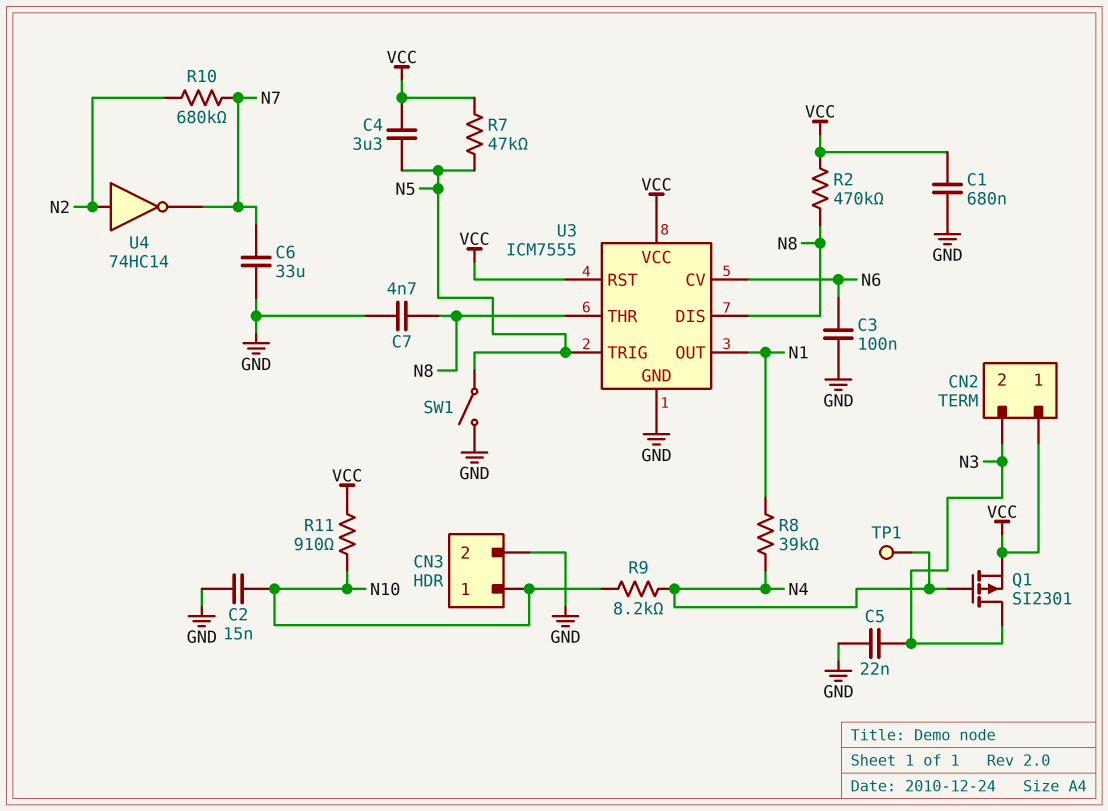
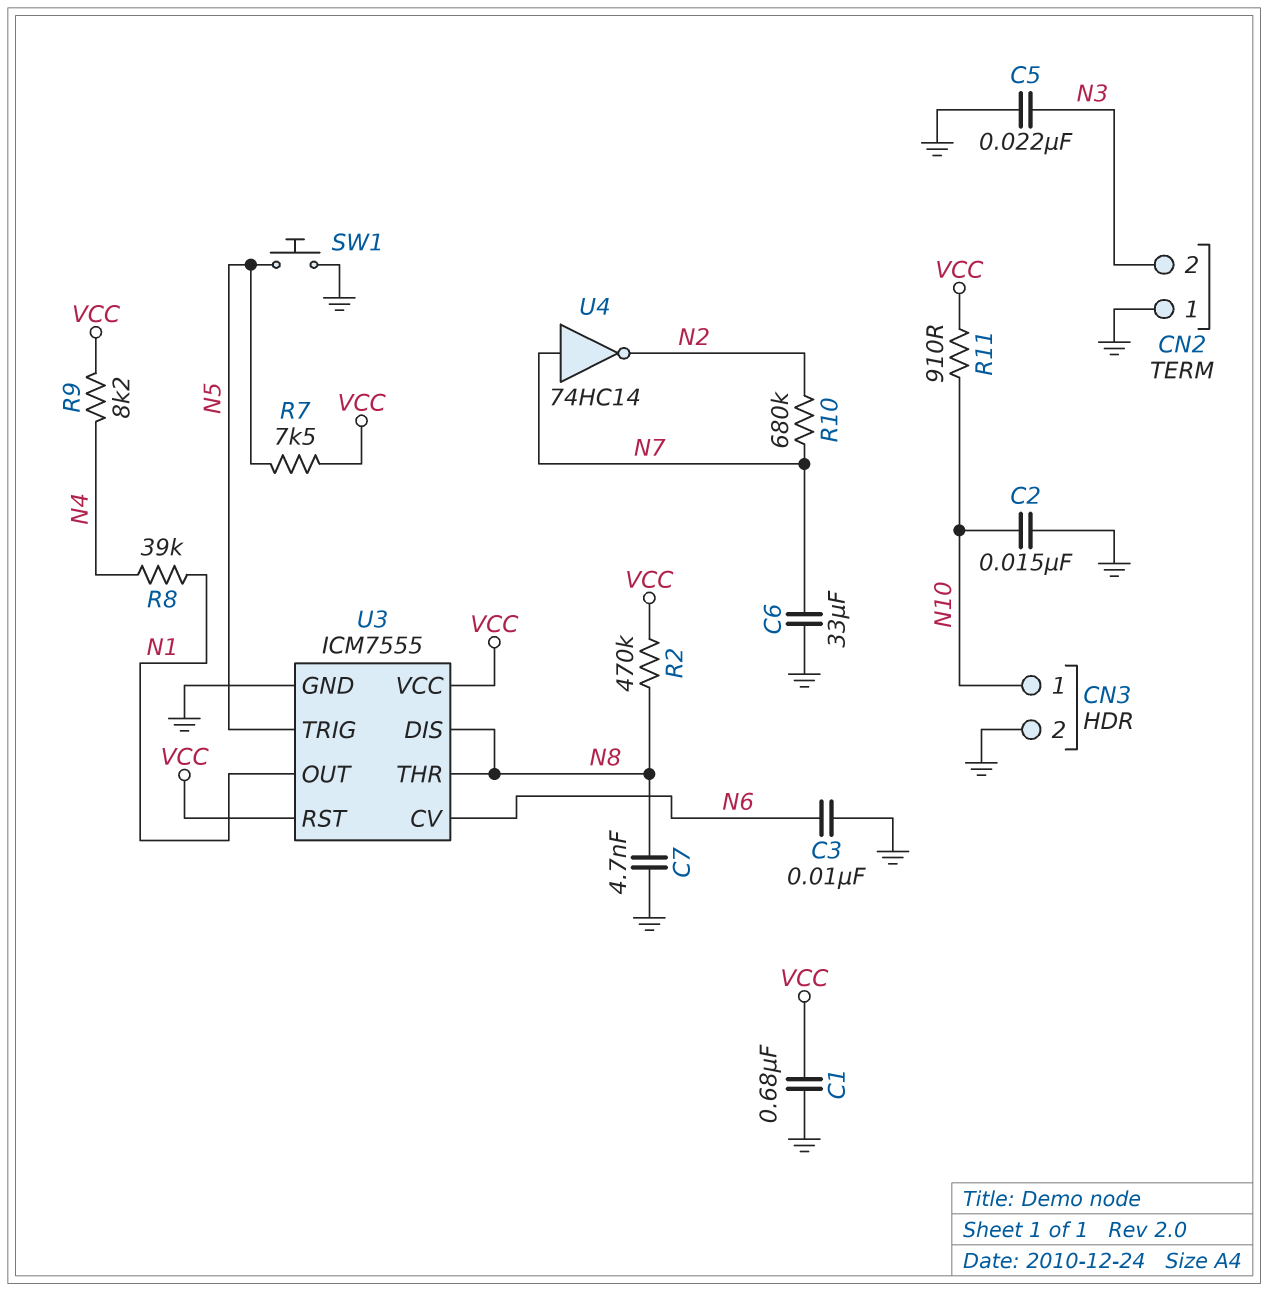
C3: 100nF (GND, N6) -> 10nF (GND, N6)
C4: 3.3uF (N5, VCC) -> none
CN2 pin 1: VCC -> GND
Q1: PMOS SI2301 (G N4, D N3, S VCC) -> none
R7: 47k (N5, VCC) -> 7.5k (N5, VCC)
R9: 8.2k (N4, N10) -> 8.2k (N4, VCC)
SW1: switch (GND, N5) -> button (GND, N5)
TP1: test point (N4) -> none
U4: NOT 74HC14 (in N2, out N7) -> NOT 74HC14 (in N7, out N2)

